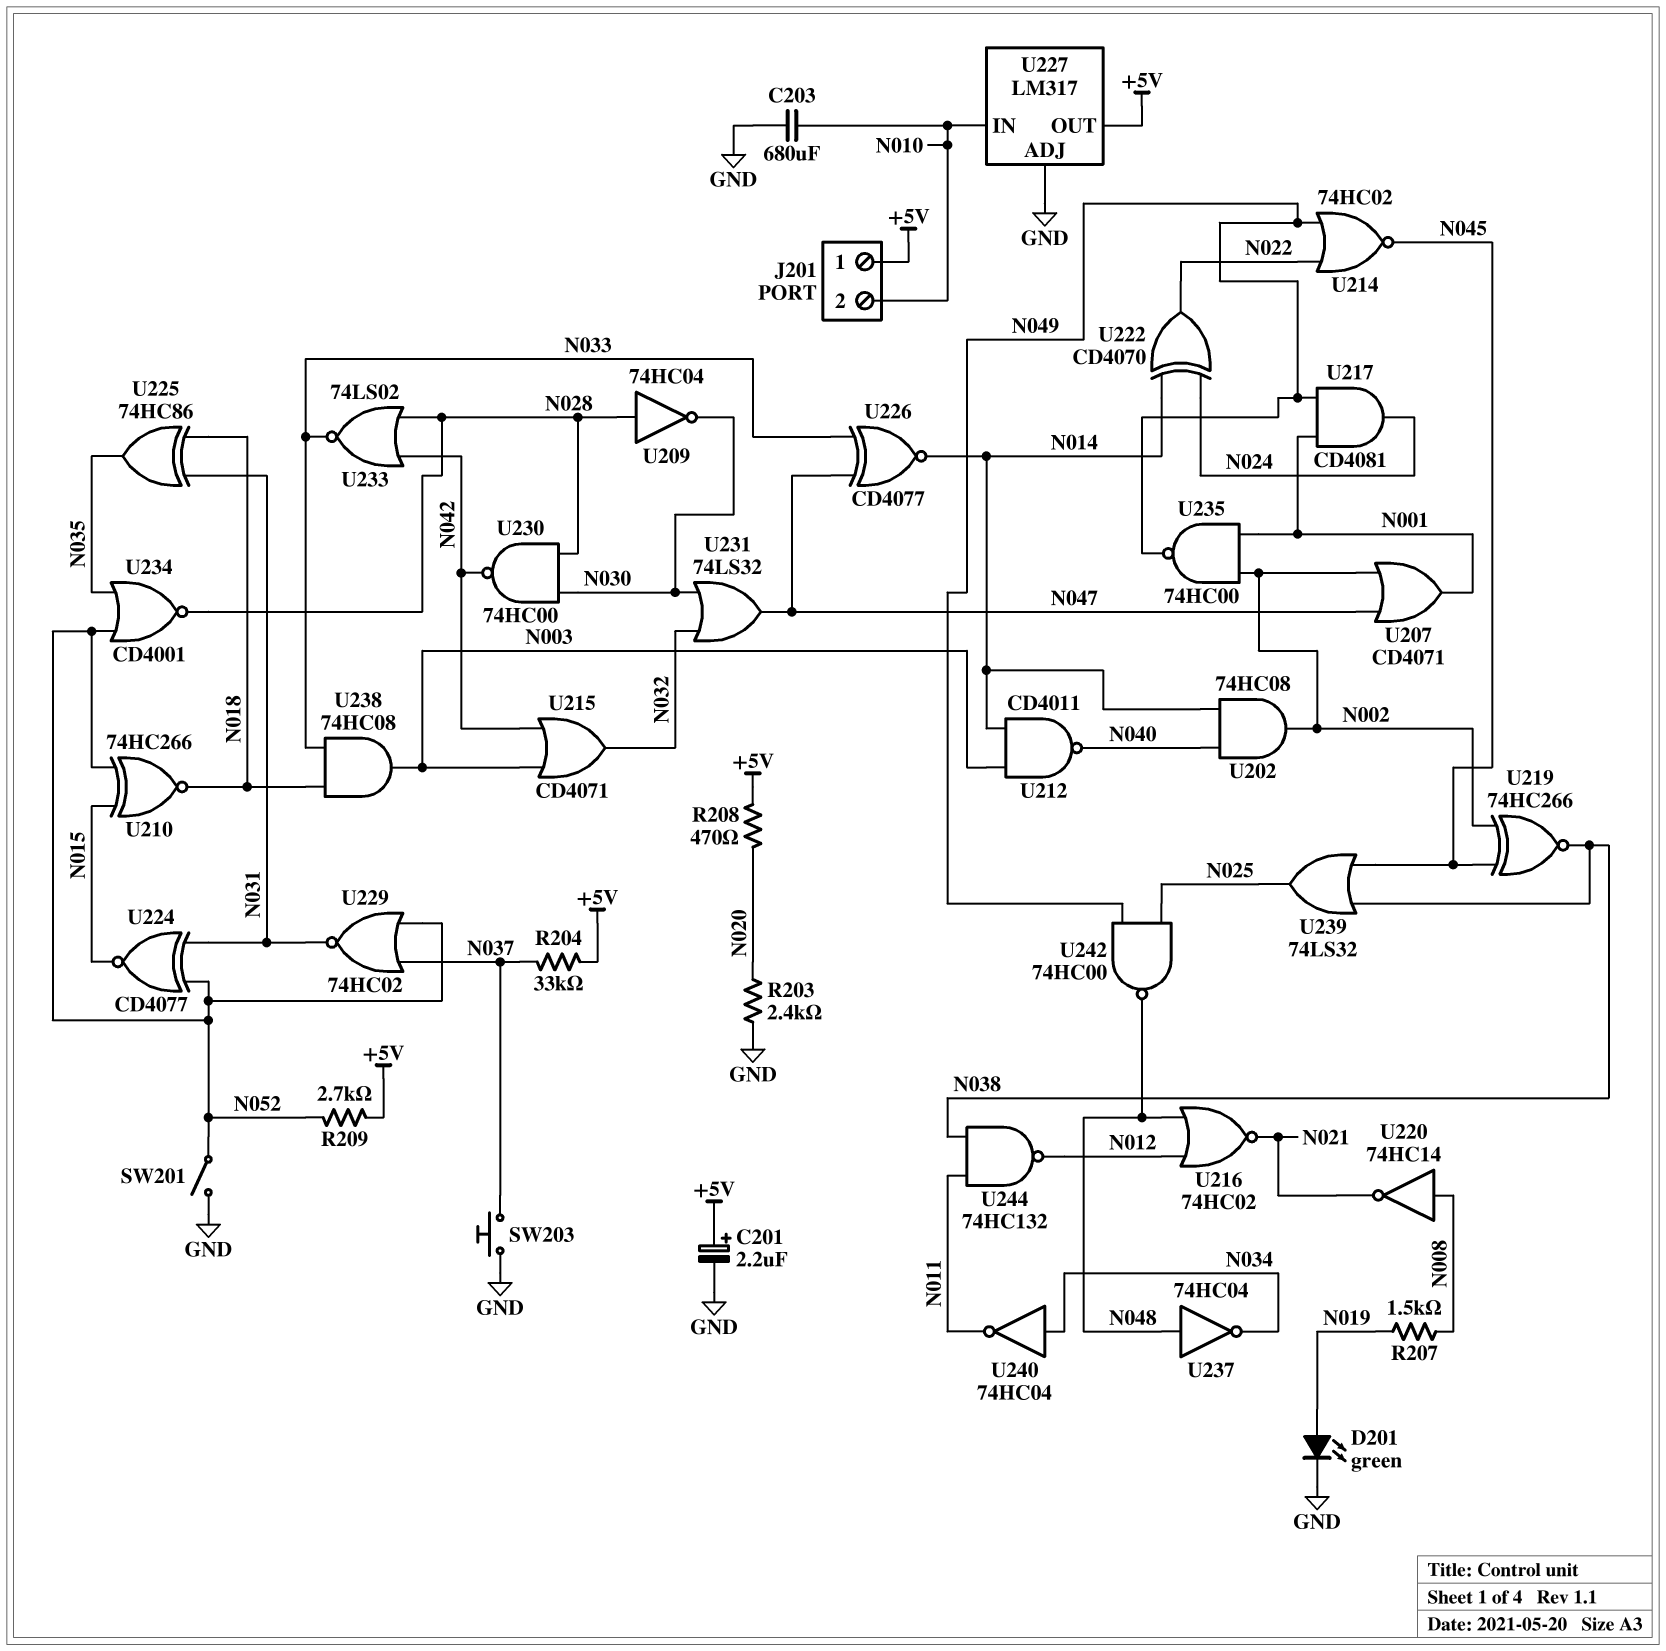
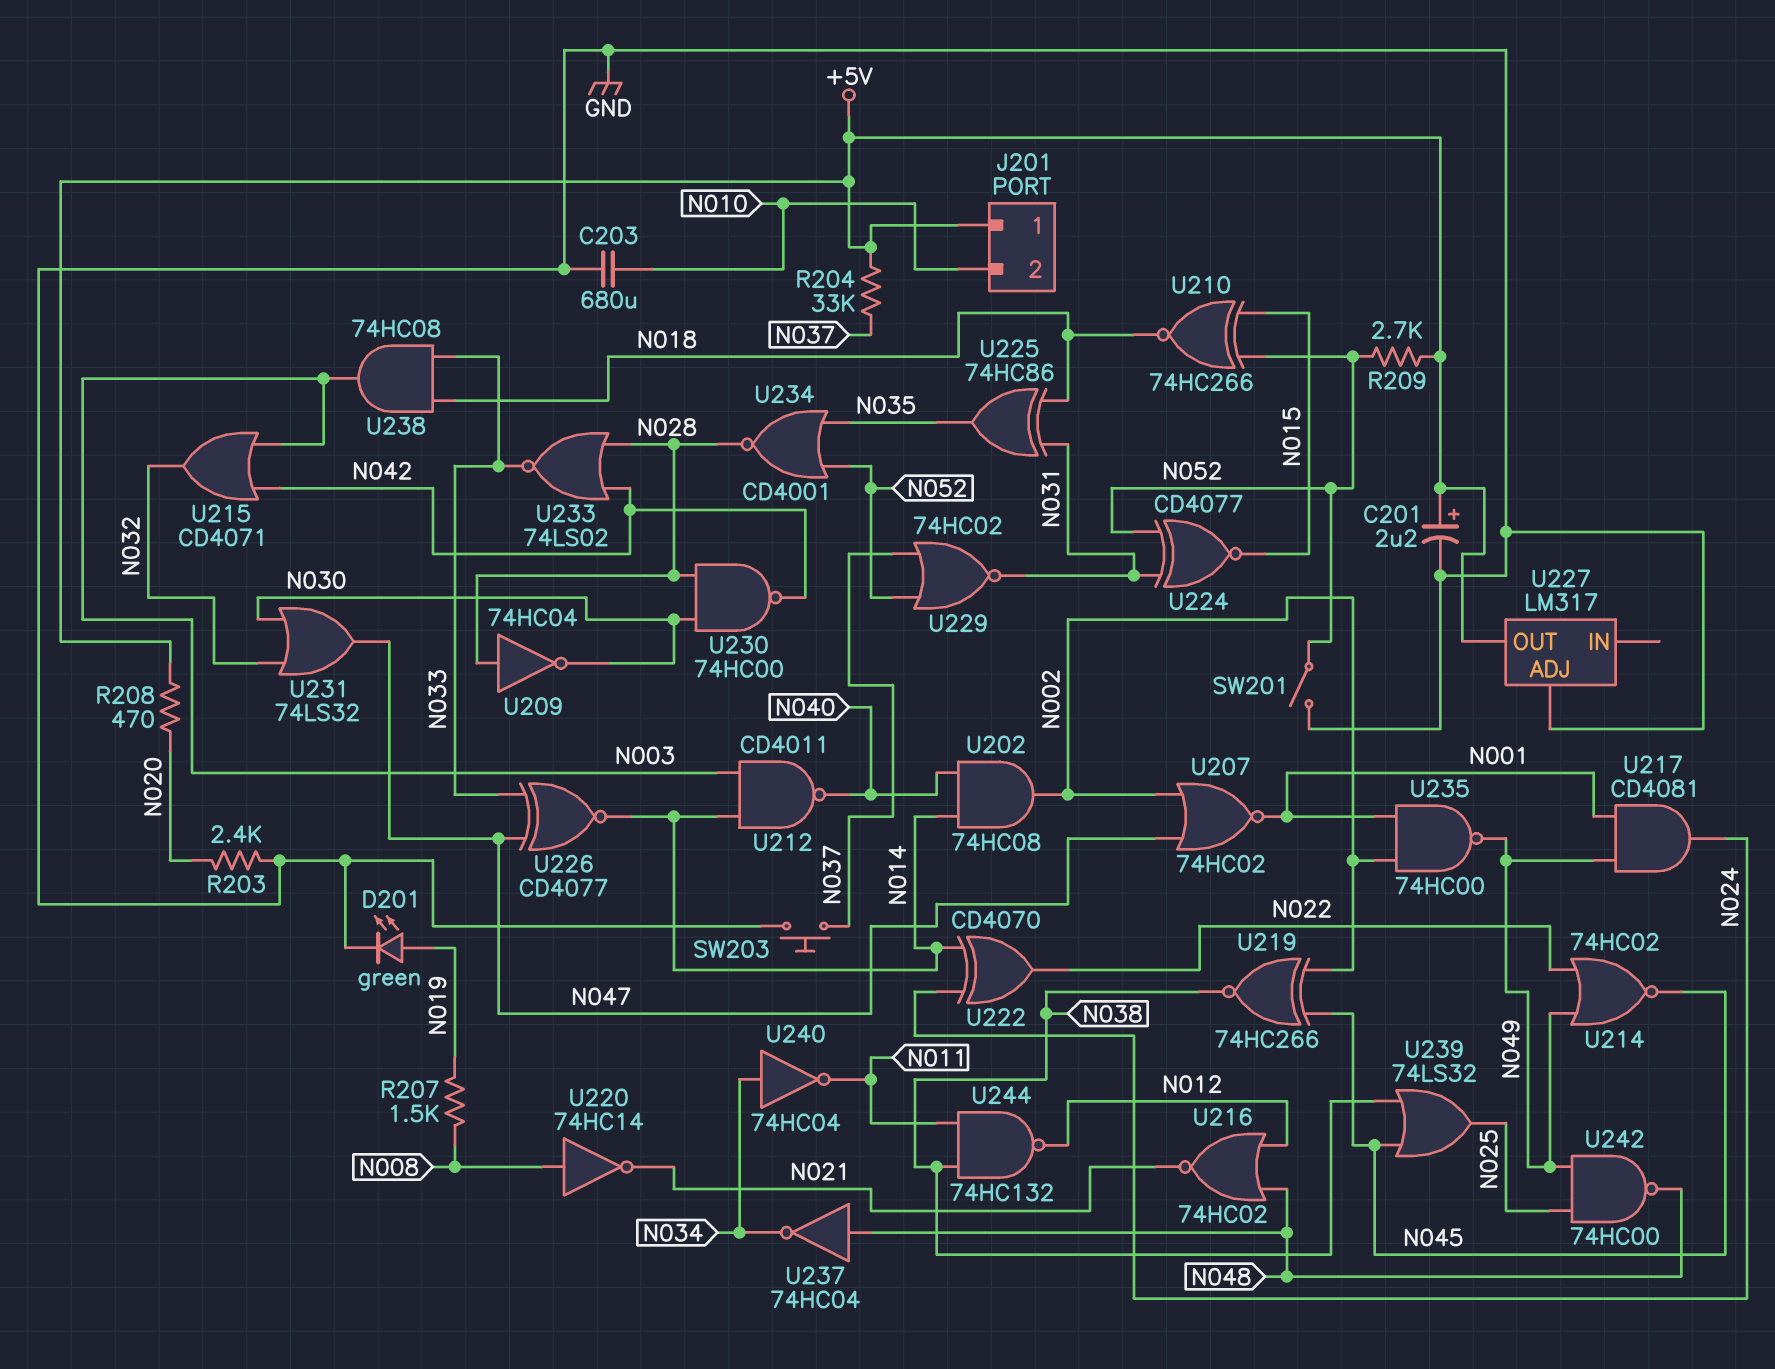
U207: OR CD4071 (in N002, in N047, out N001) -> NOR 74HC02 (in N002, in N047, out N001)
U227 pin IN: N010 -> none

